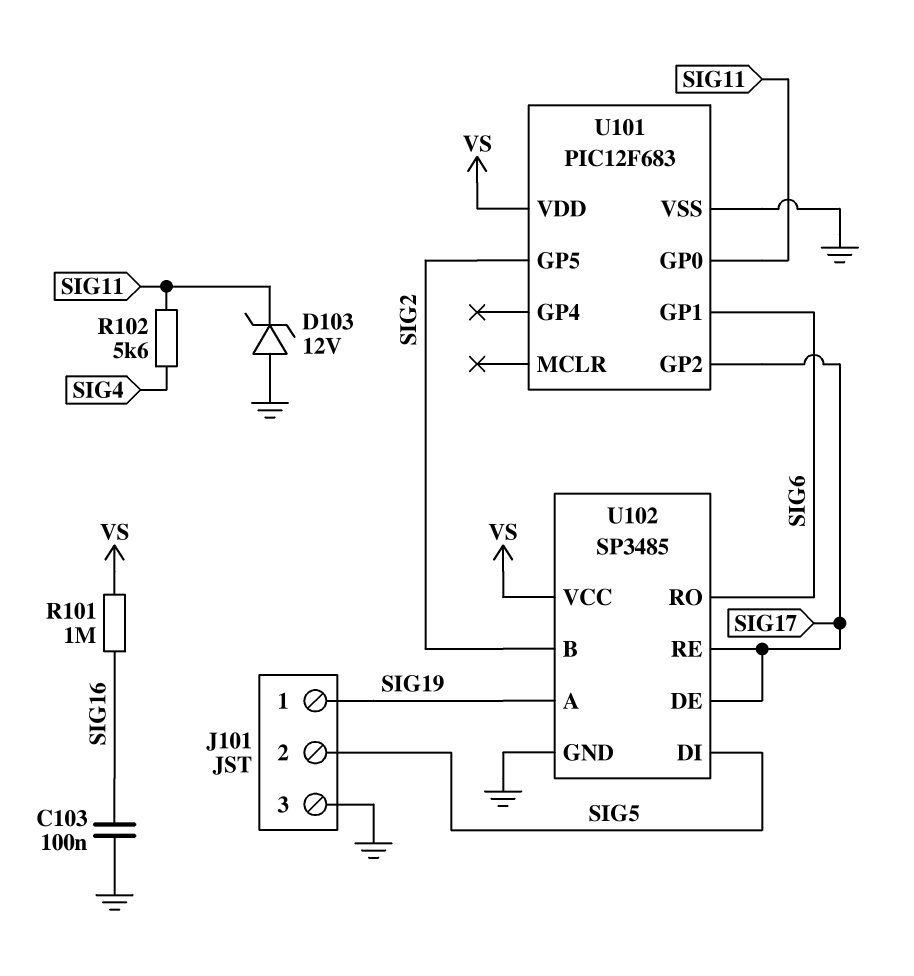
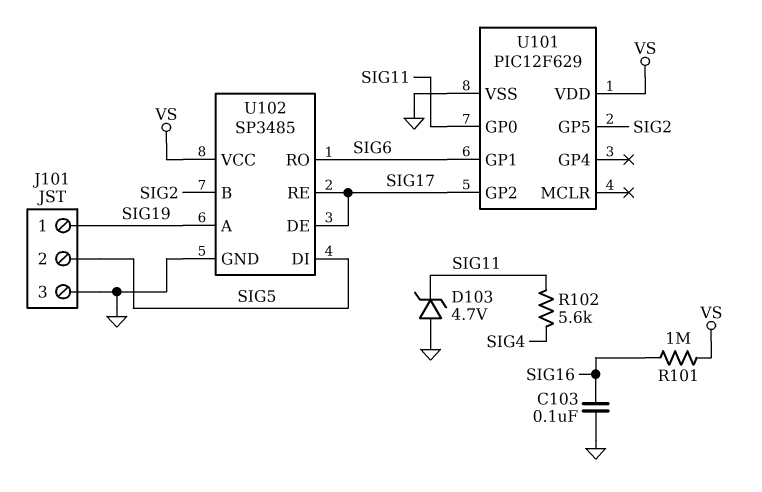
D103: zener 12V (A GND, K SIG11) -> zener 4.7V (A GND, K SIG11)
U101: PIC12F683 -> PIC12F629

